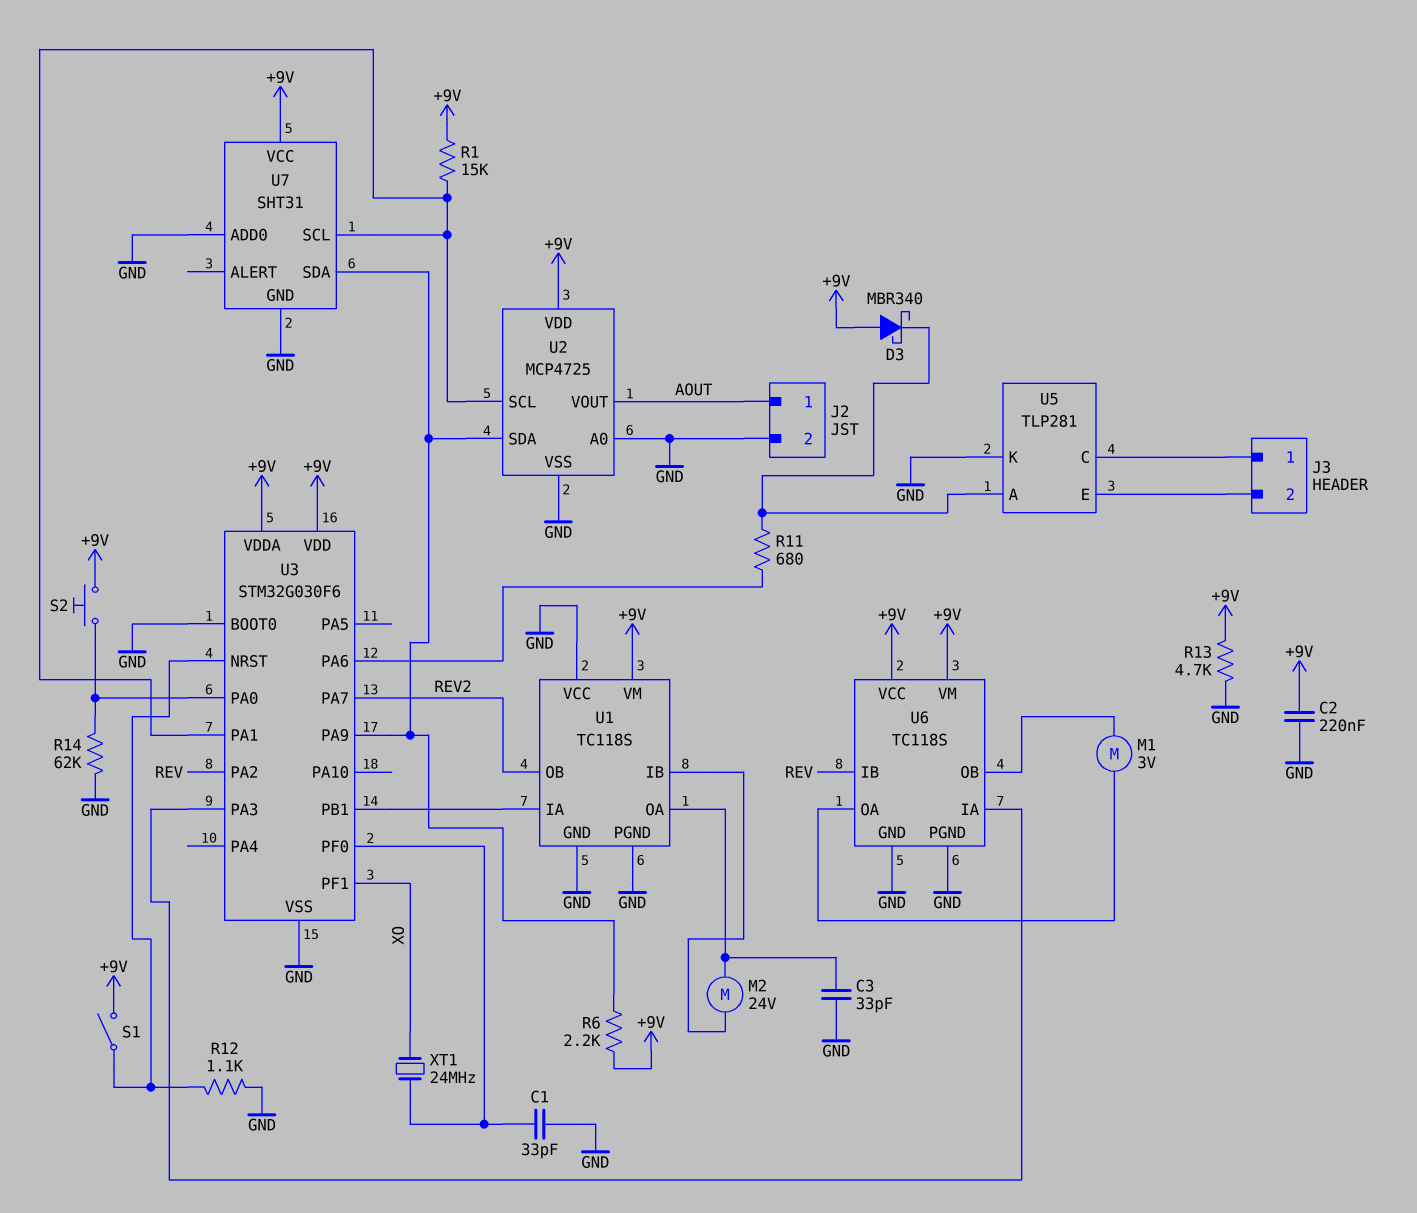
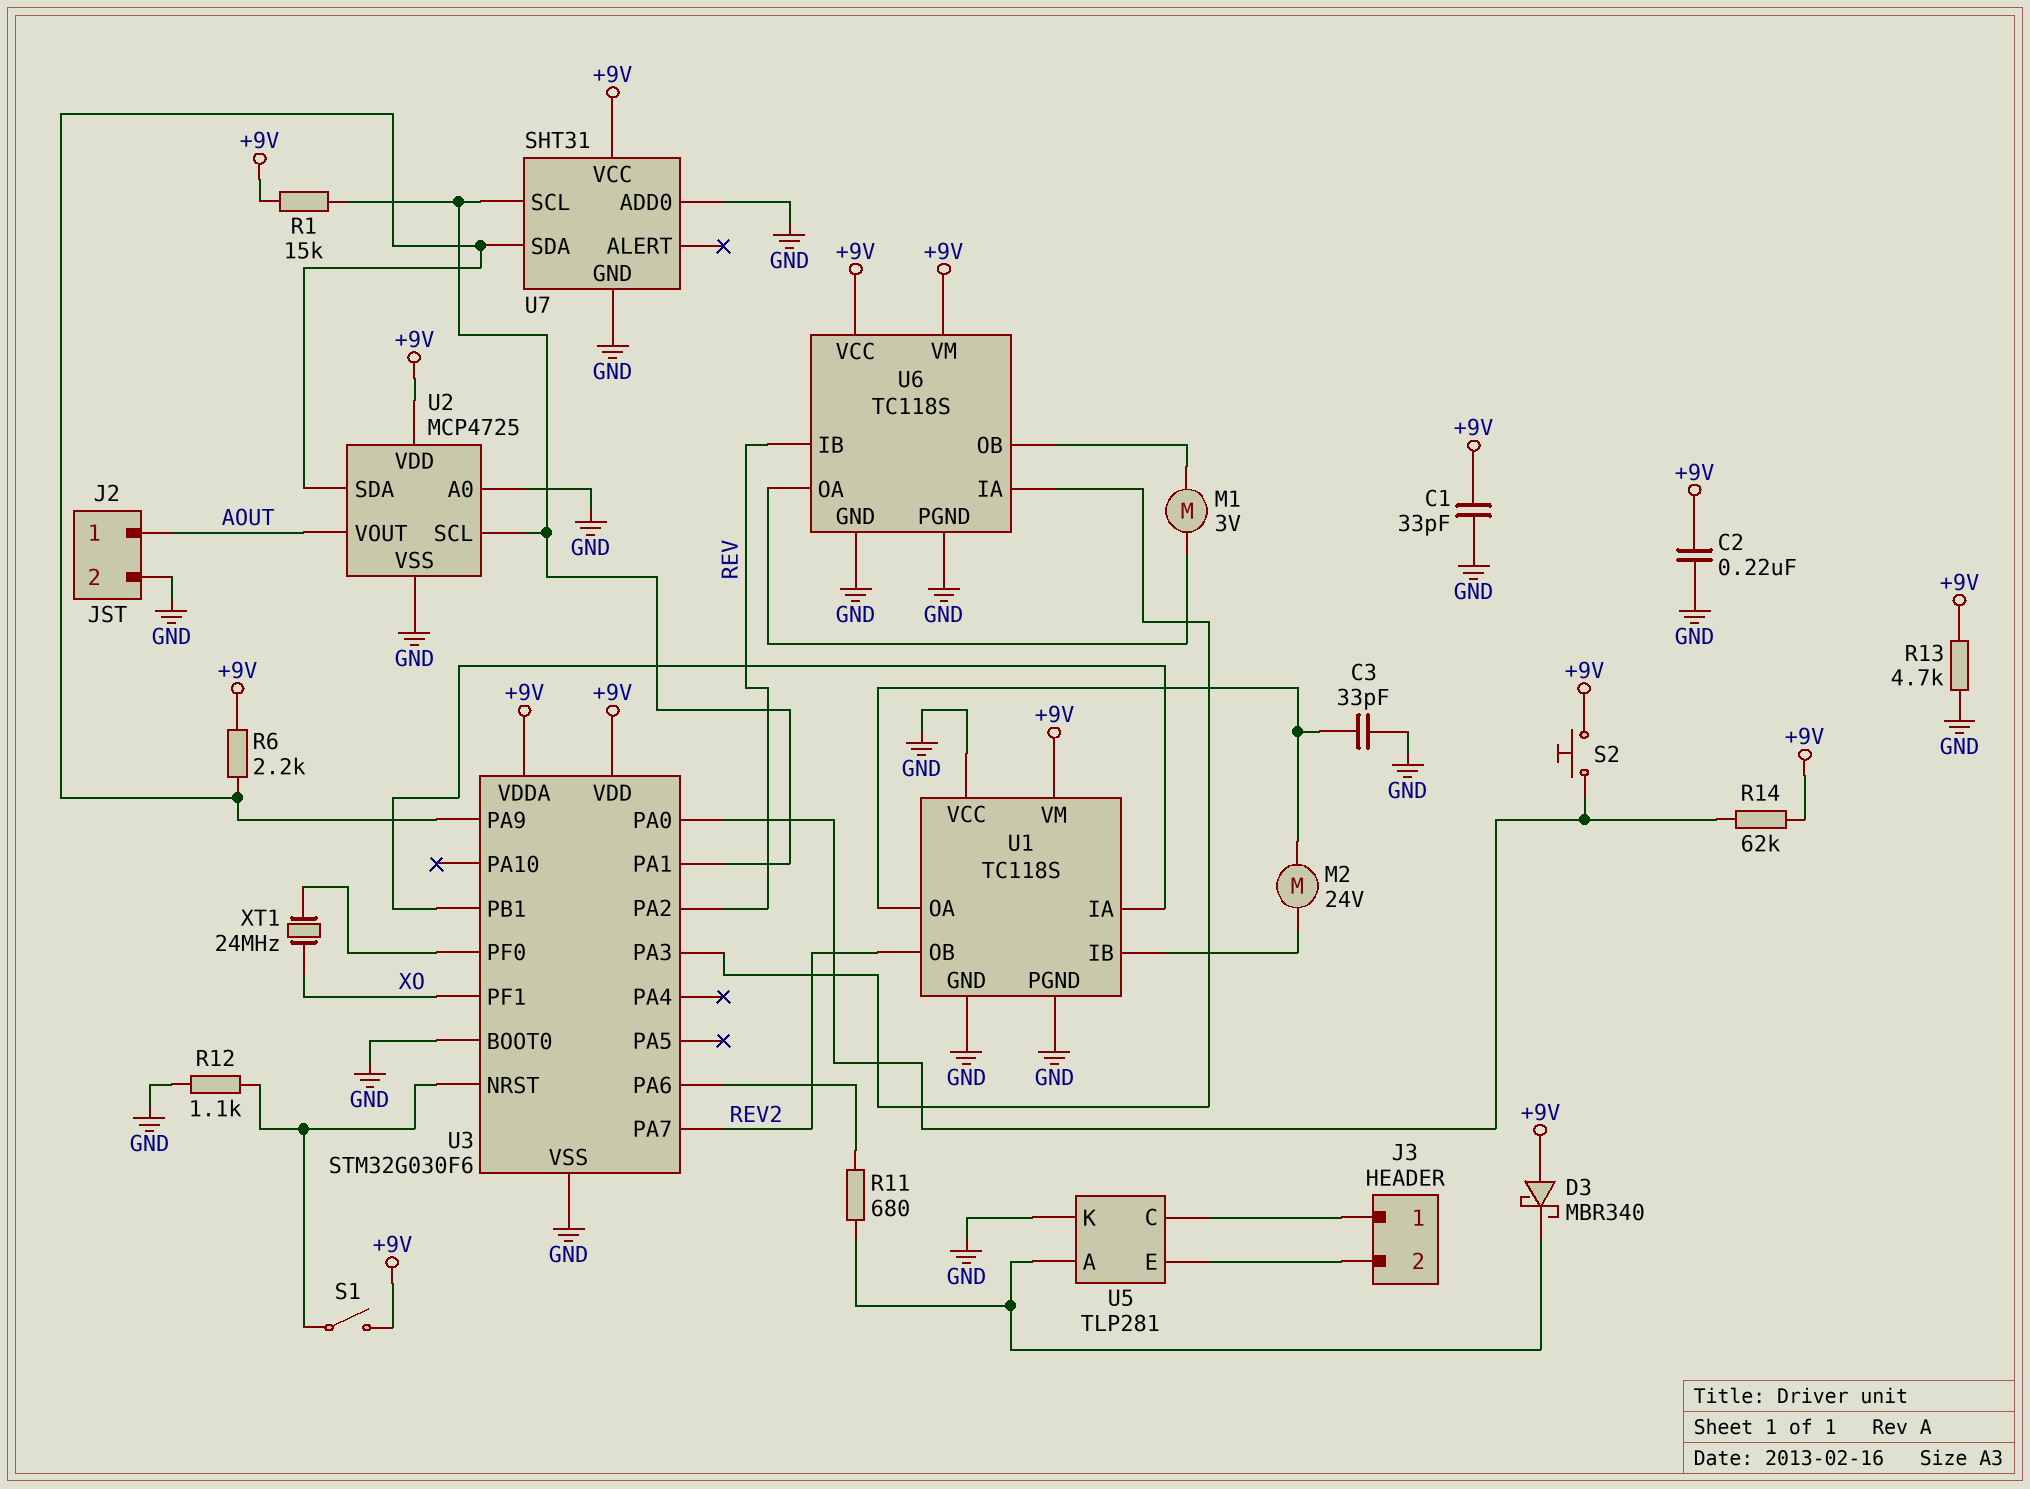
C1: 33pF (GND, U3/PF0) -> 33pF (+9V, GND)
R14: 62k (GND, U3/PA0) -> 62k (+9V, U3/PA0)

